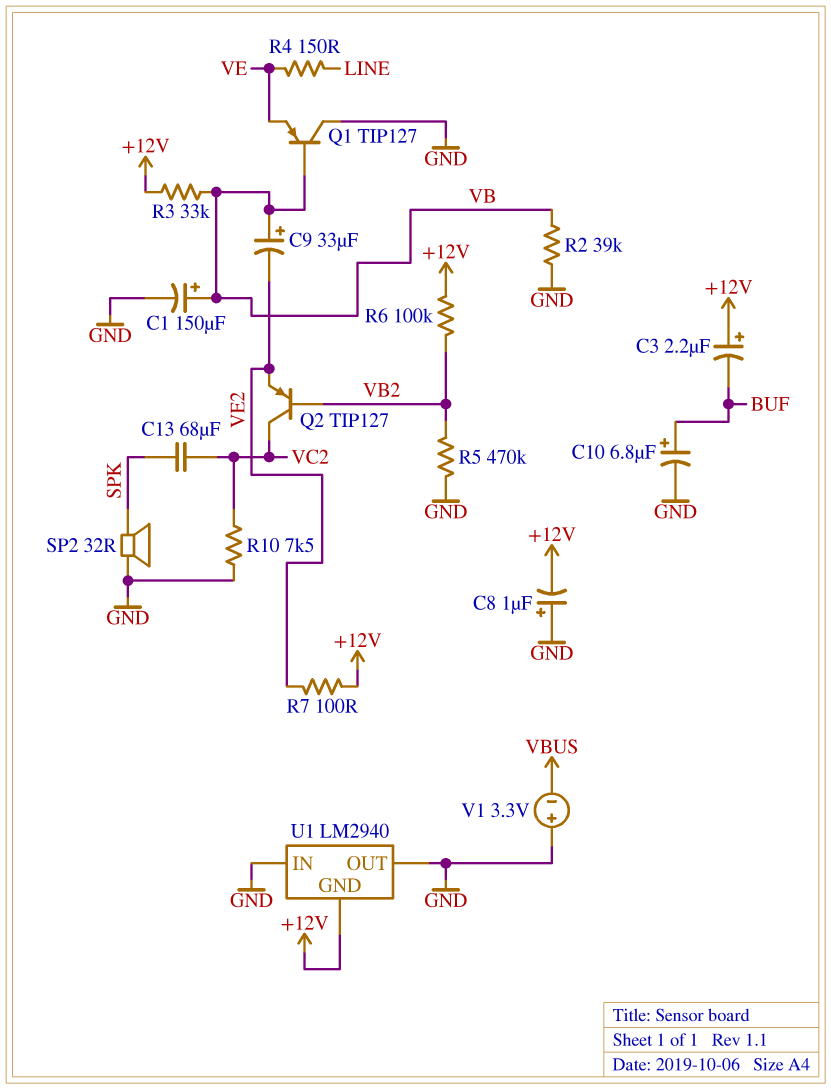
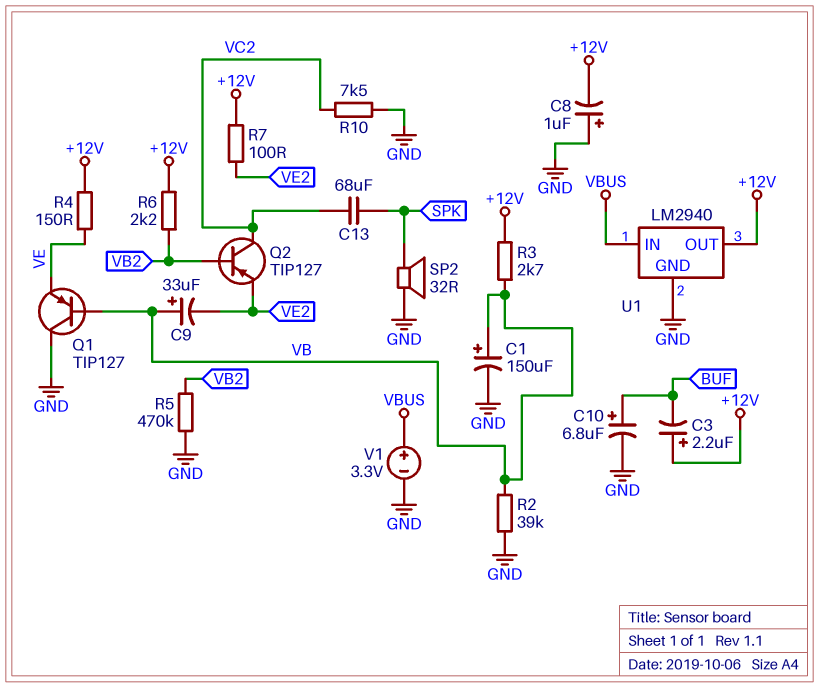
R3: 33k (+12V, VB) -> 2.7k (+12V, VB)
R4: 150 (LINE, VE) -> 150 (+12V, VE)
R6: 100k (+12V, VB2) -> 2.2k (+12V, VB2)
U1 pin GND: +12V -> GND
U1 pin IN: GND -> VBUS
U1 pin OUT: GND -> +12V
V1: 3.3V (plus GND, minus VBUS) -> 3.3V (plus VBUS, minus GND)

